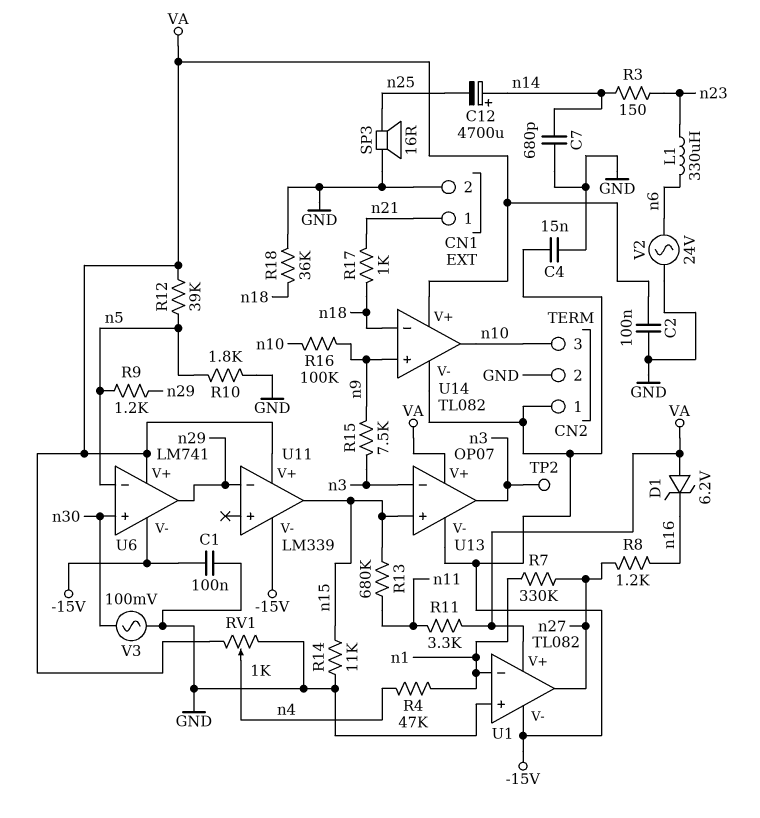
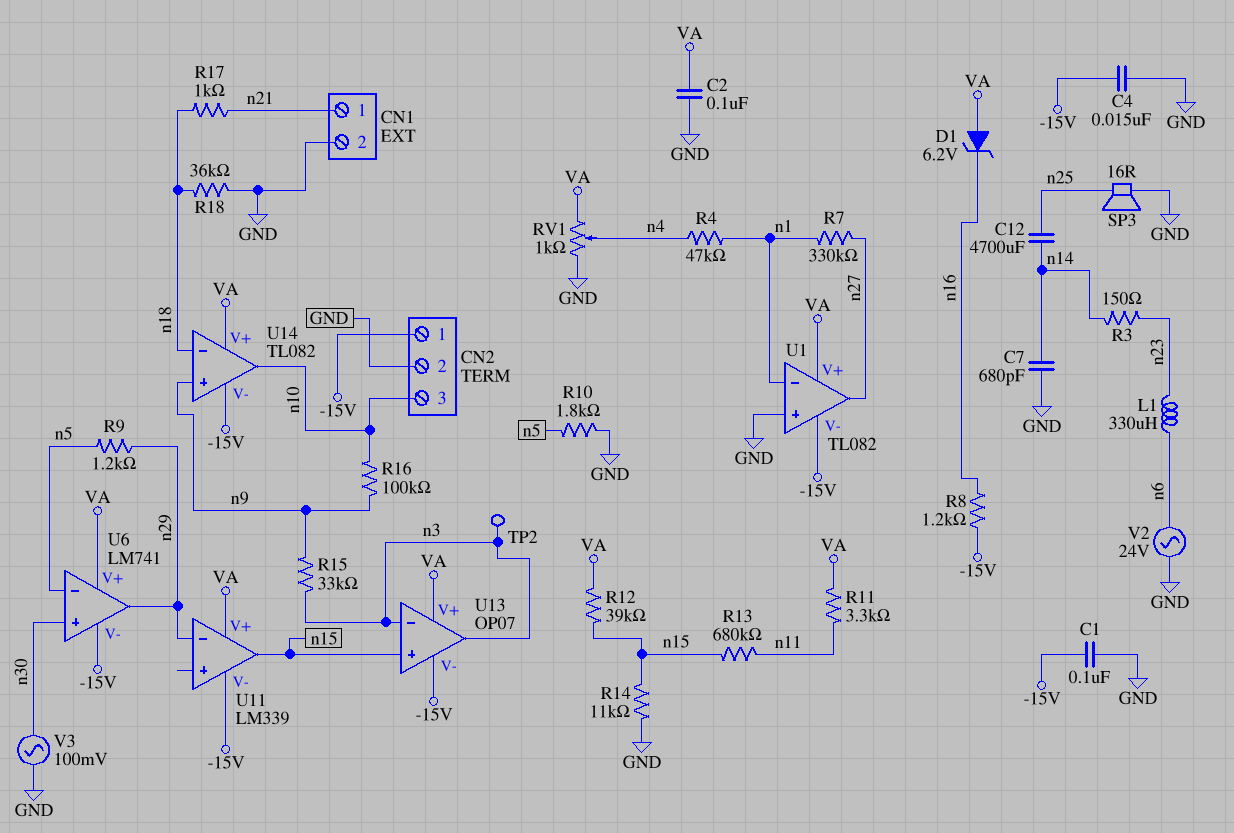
C12: 4700uF (plus n14, minus n25) -> 4700uF (n14, n25)
R8: 1.2k (n16, n27) -> 1.2k (-15V, n16)
R12: 39k (VA, n5) -> 39k (VA, n15)
R15: 7.5k (n3, n9) -> 33k (n3, n9)

